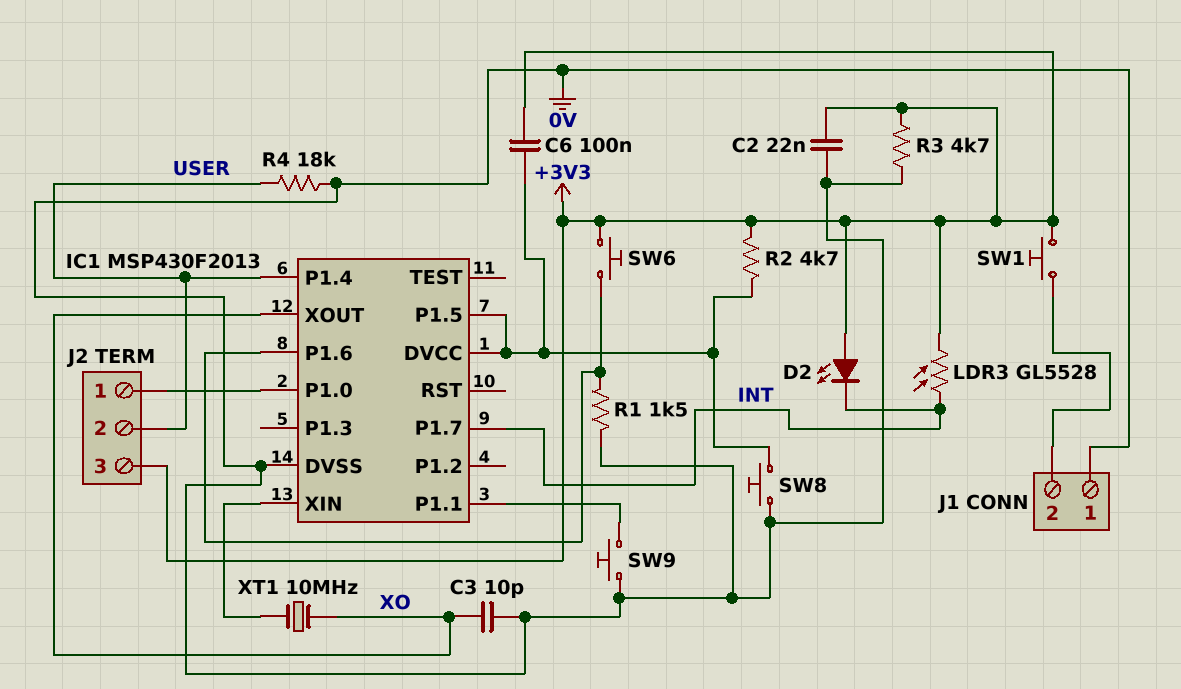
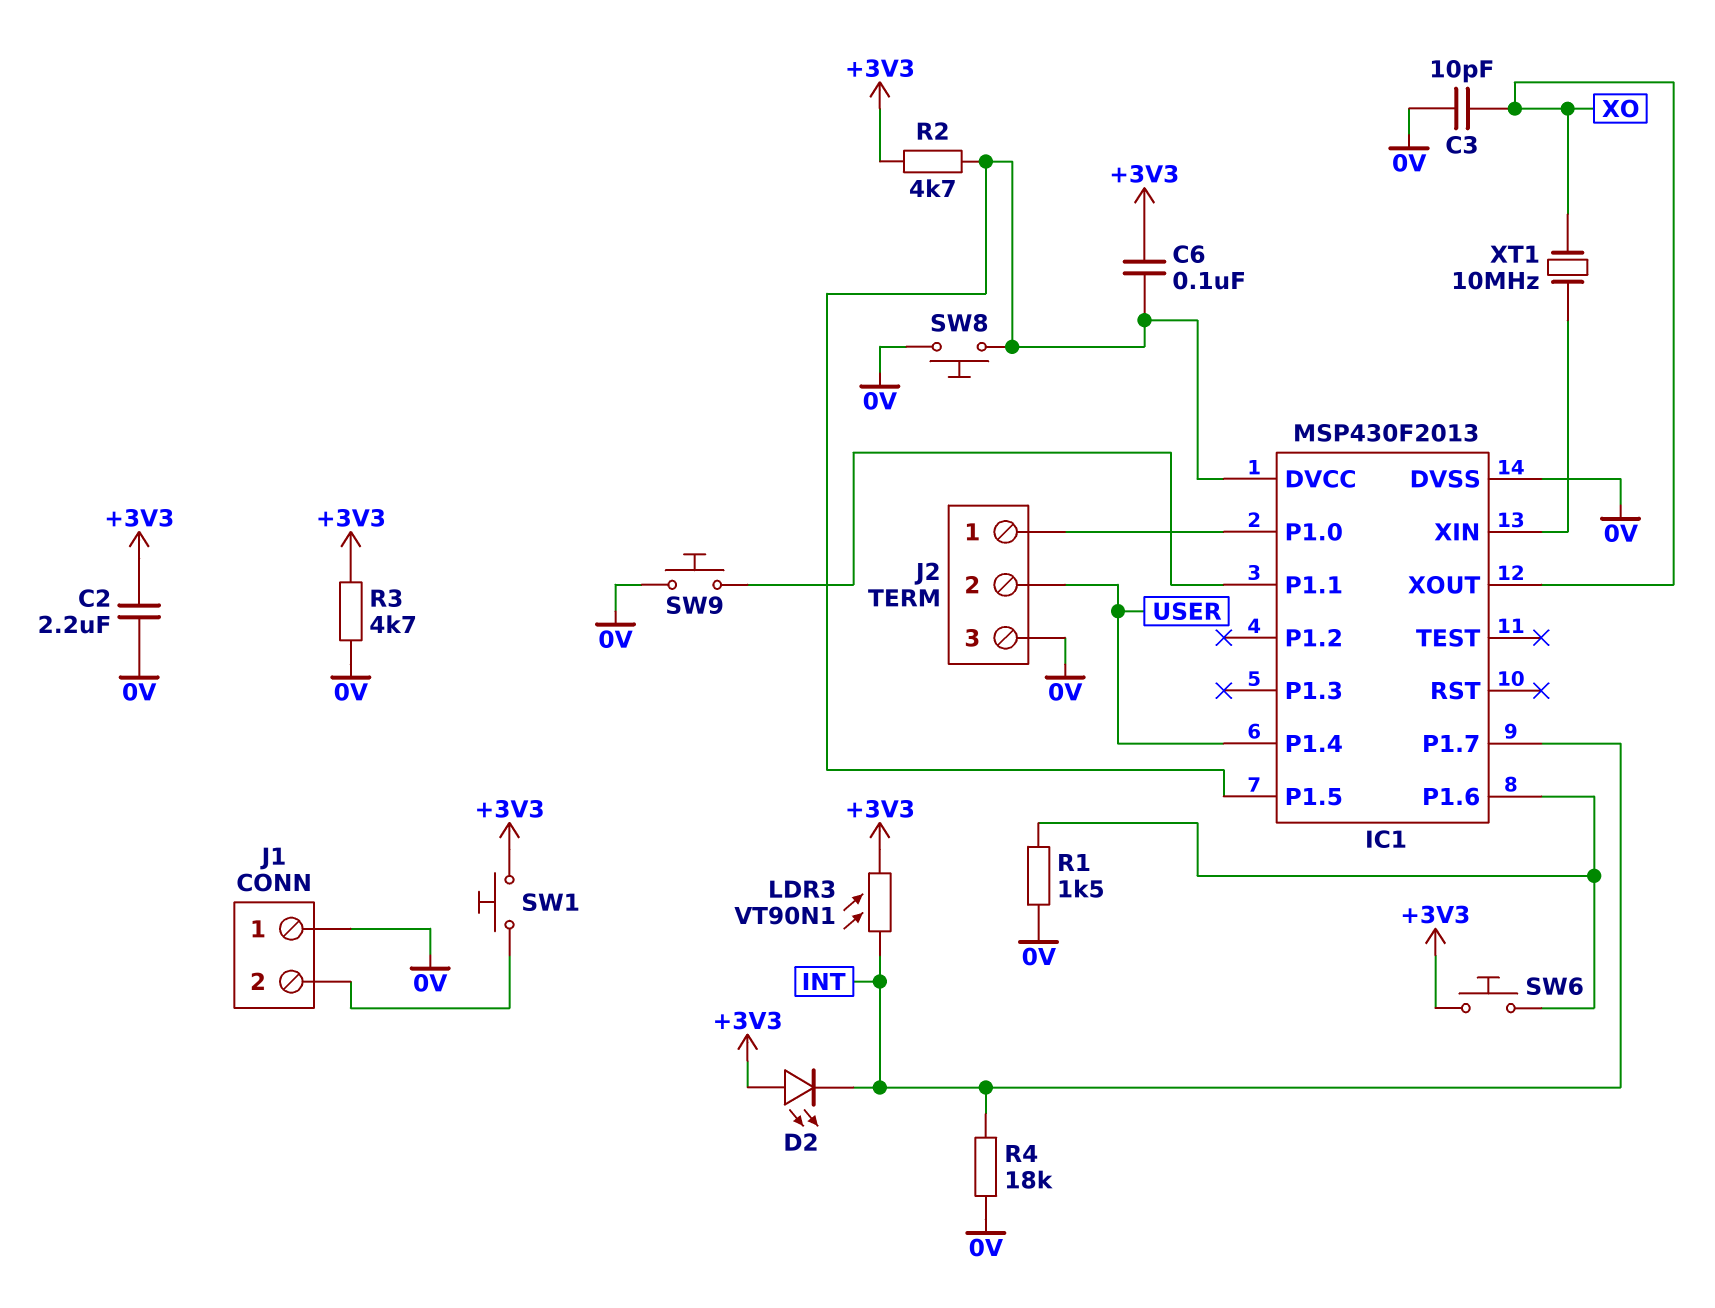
C2: 22nF (+3V3, 0V) -> 2.2uF (+3V3, 0V)
J2 pin 3: +3V3 -> 0V
LDR3: GL5528 (+3V3, INT) -> VT90N1 (+3V3, INT)
R4: 18k (0V, USER) -> 18k (0V, INT)

